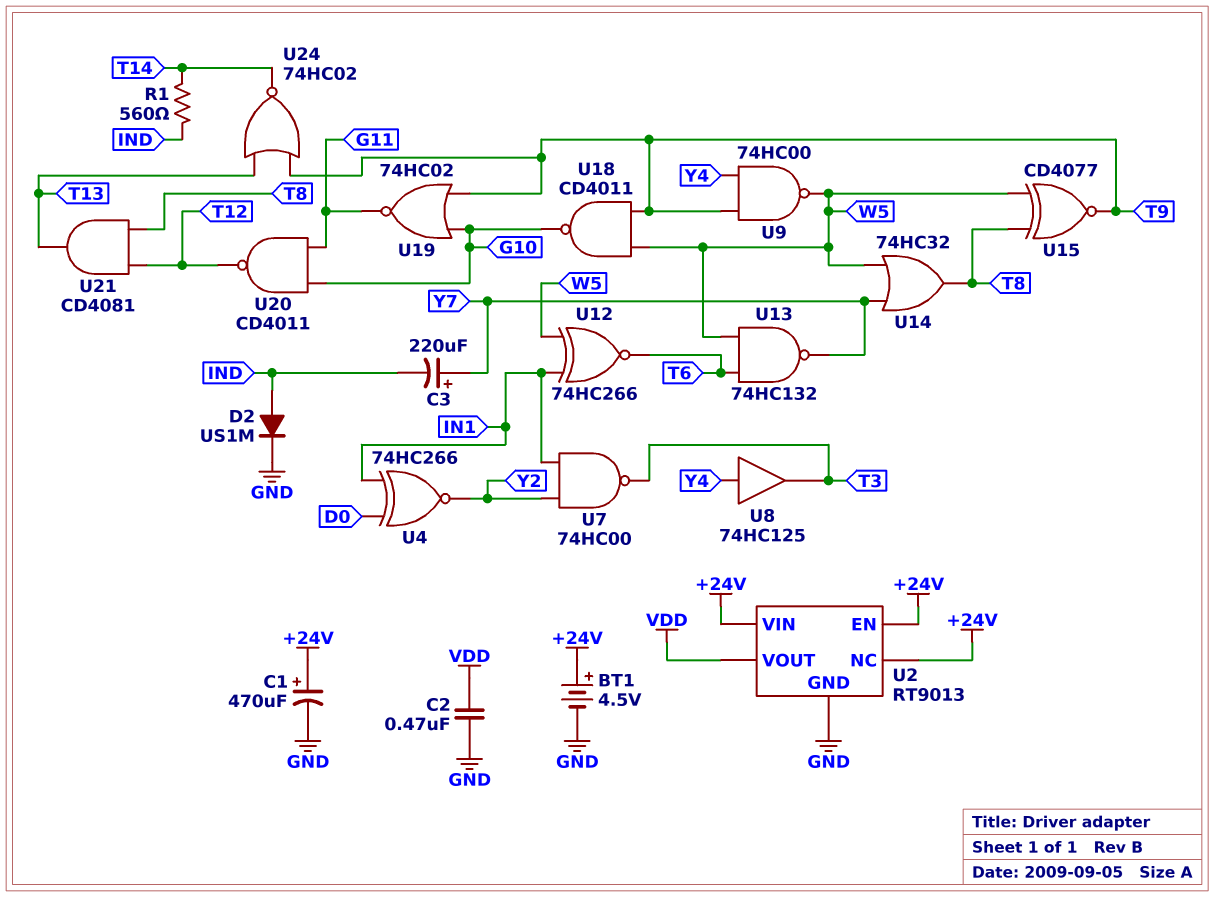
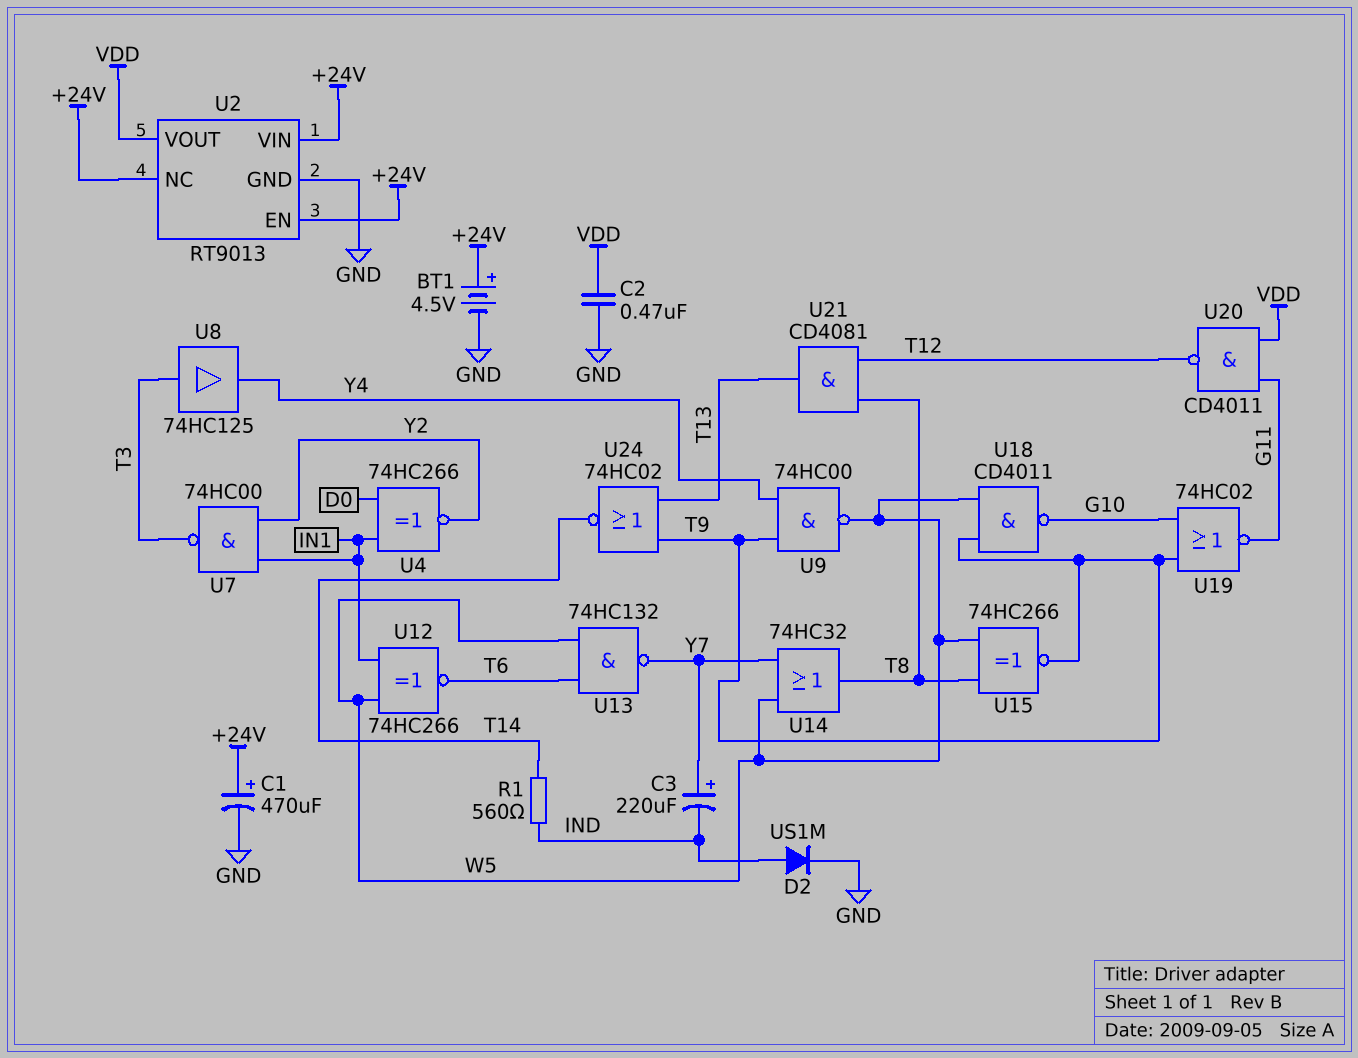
U8: buffer 74HC125 (in Y4, out T3) -> buffer 74HC125 (in T3, out Y4)
U15: XNOR CD4077 (in T8, in W5, out T9) -> XNOR 74HC266 (in T8, in W5, out T9)
U20: NAND CD4011 (in G10, in G11, out T12) -> NAND CD4011 (in G11, in VDD, out T12)

